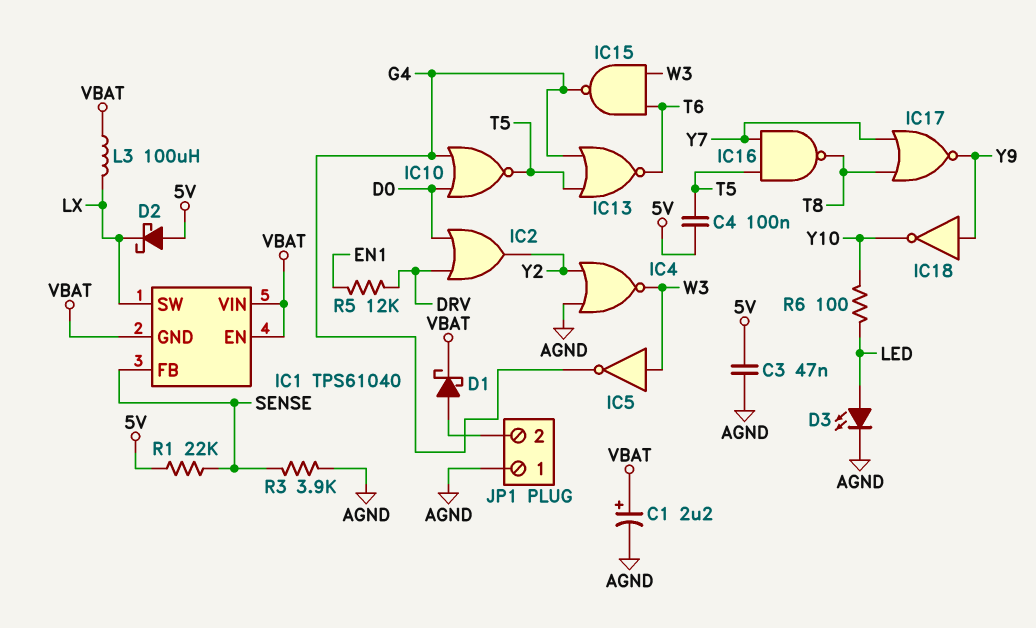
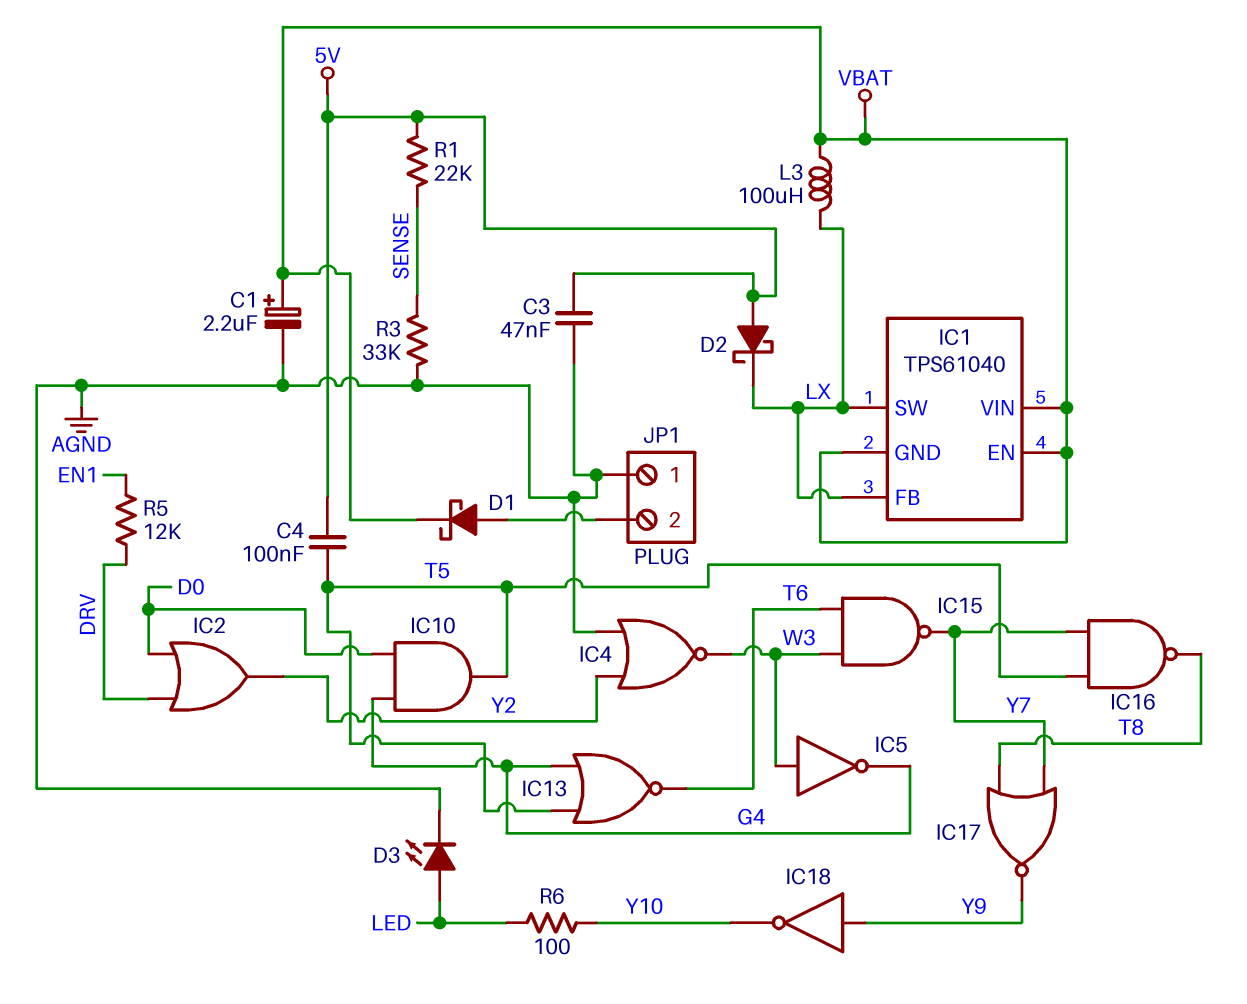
IC1 pin FB: SENSE -> LX
IC10: NOR (in D0, in G4, out T5) -> AND (in D0, in G4, out T5)
IC15: NAND (in T6, in W3, out G4) -> NAND (in T6, in W3, out Y7)
R3: 3.9k (AGND, SENSE) -> 33k (AGND, SENSE)

